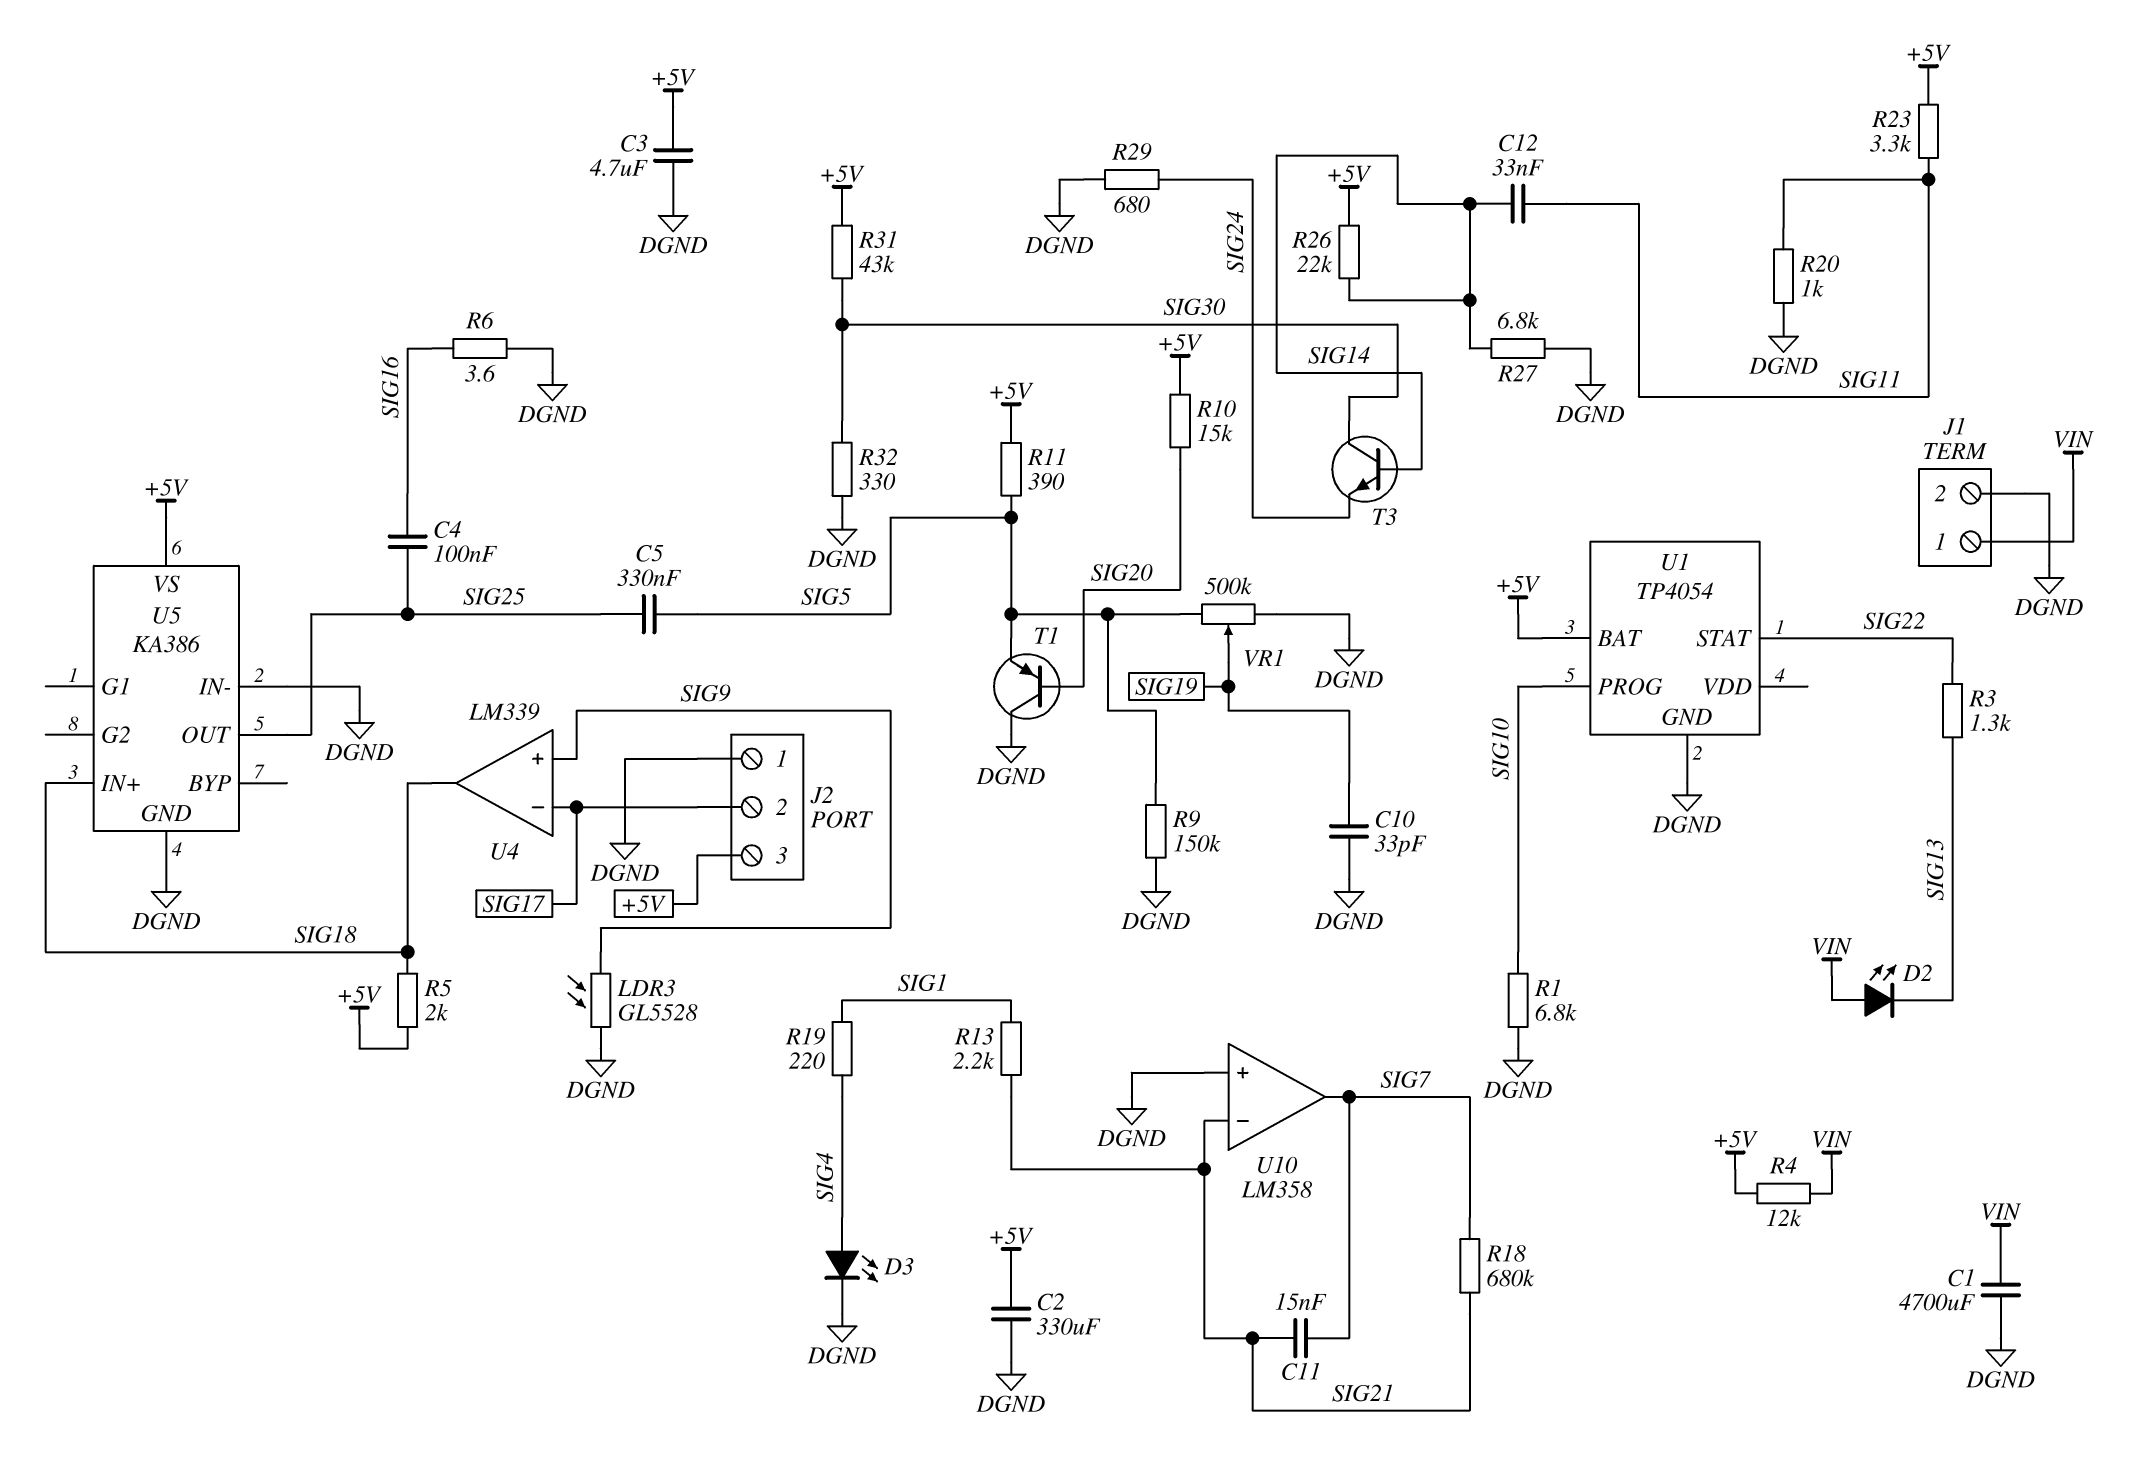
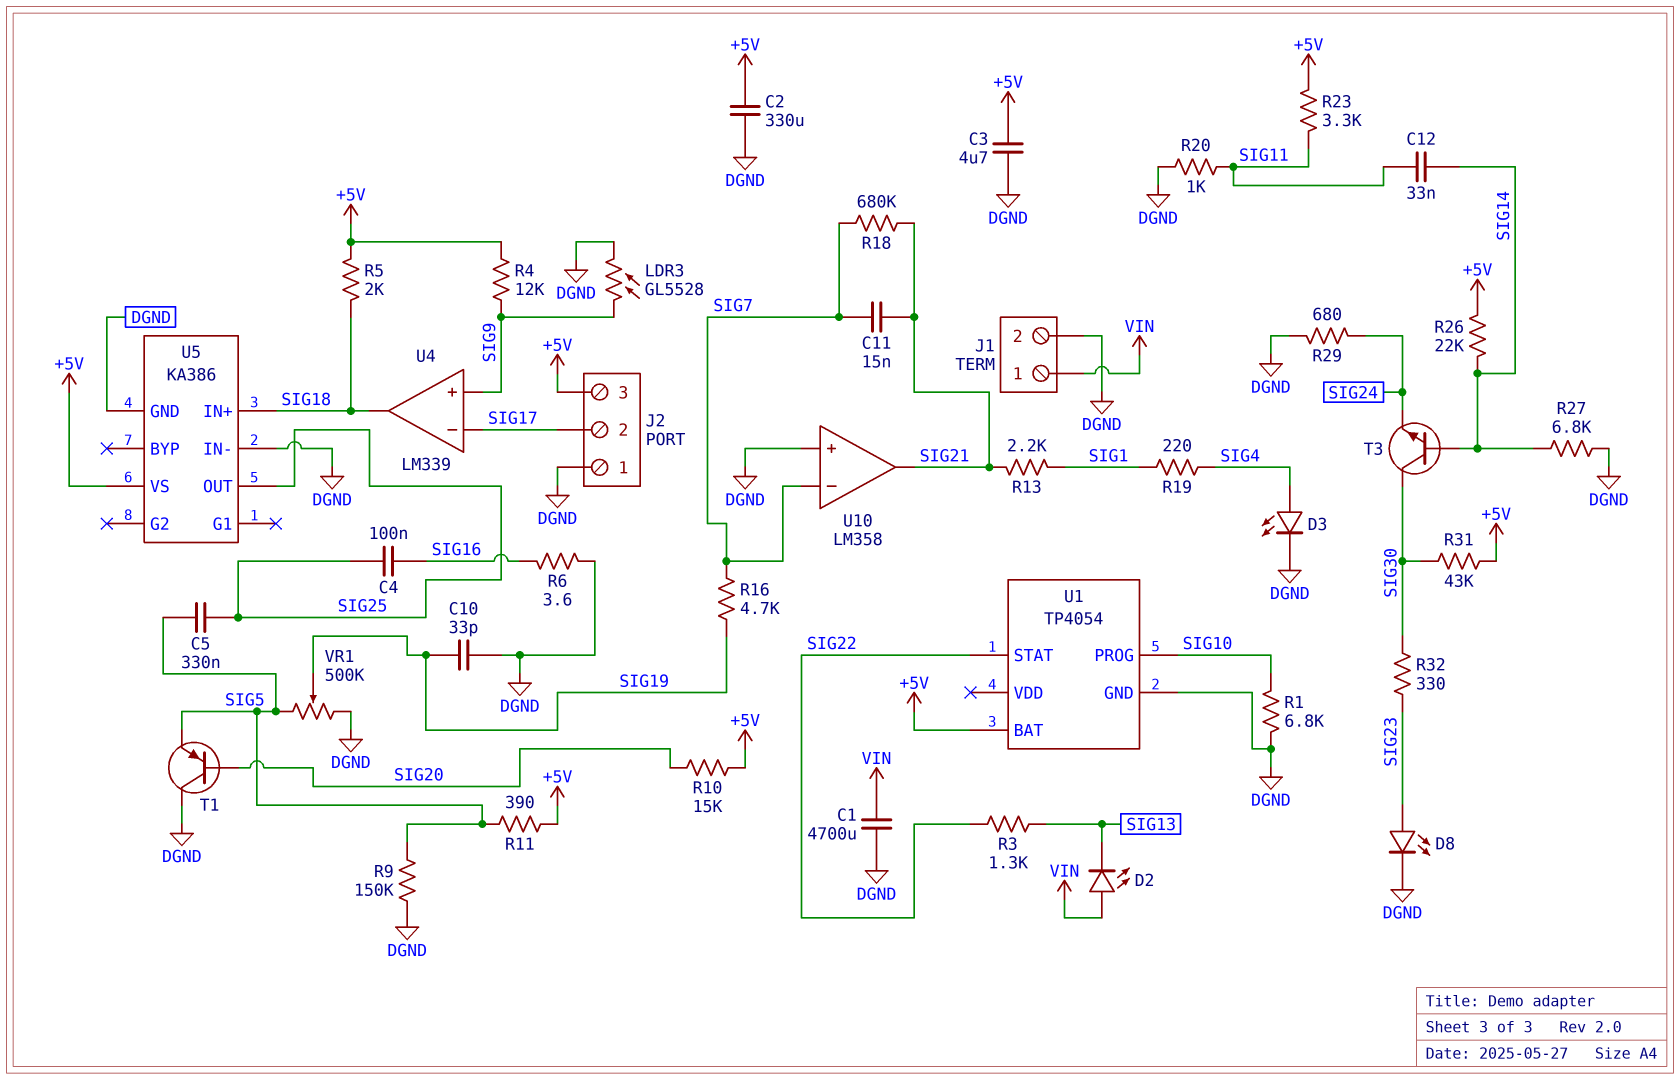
D8: none -> LED (A SIG23, K DGND)
R4: 12k (+5V, VIN) -> 12k (+5V, SIG9)
R16: none -> 4.7k (SIG7, SIG19)
R32: 330 (DGND, SIG30) -> 330 (SIG23, SIG30)
U10 pin in-: SIG21 -> SIG7
U10 pin out: SIG7 -> SIG21

